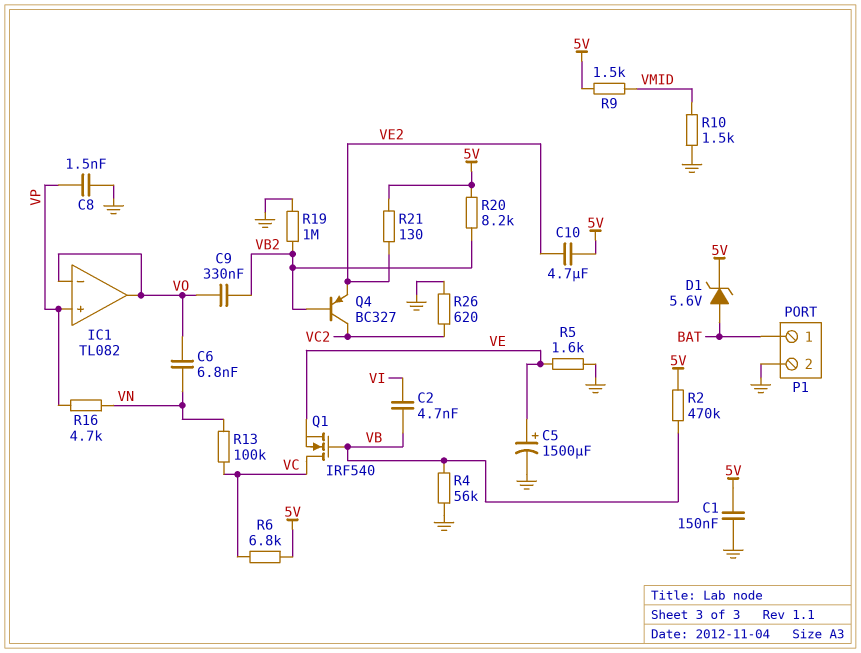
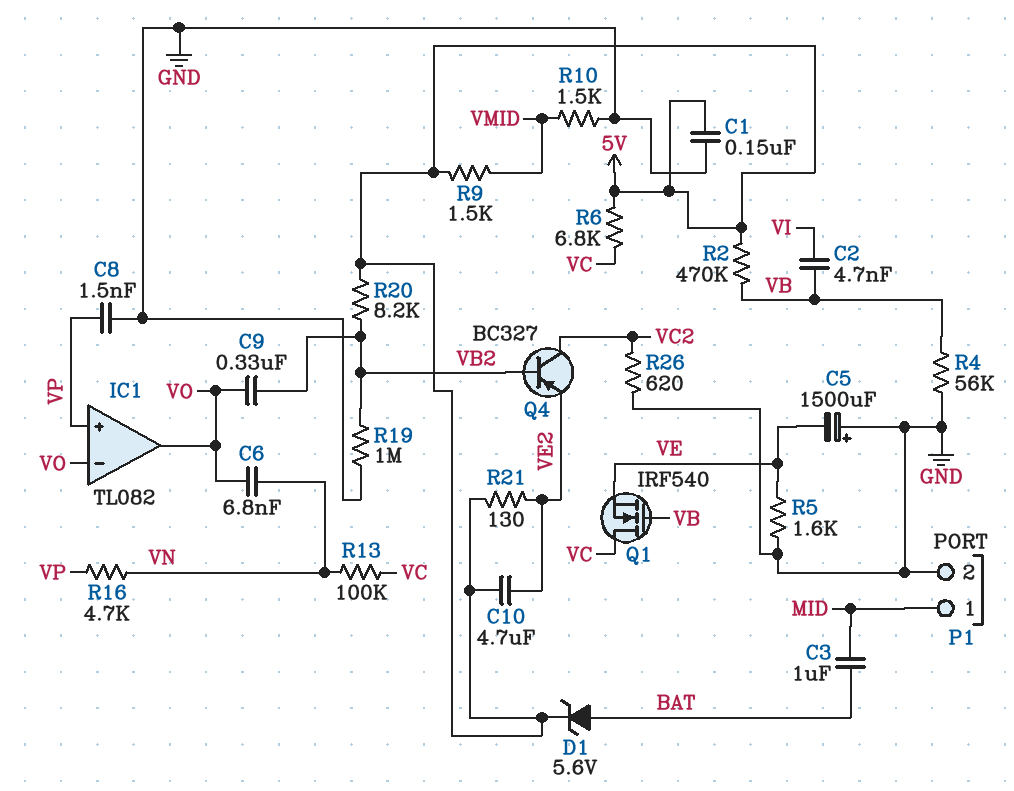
C3: none -> 1uF (BAT, MID)
C5: 1500uF (plus VE, minus GND) -> 1500uF (plus GND, minus VE)
P1 pin 1: BAT -> MID

